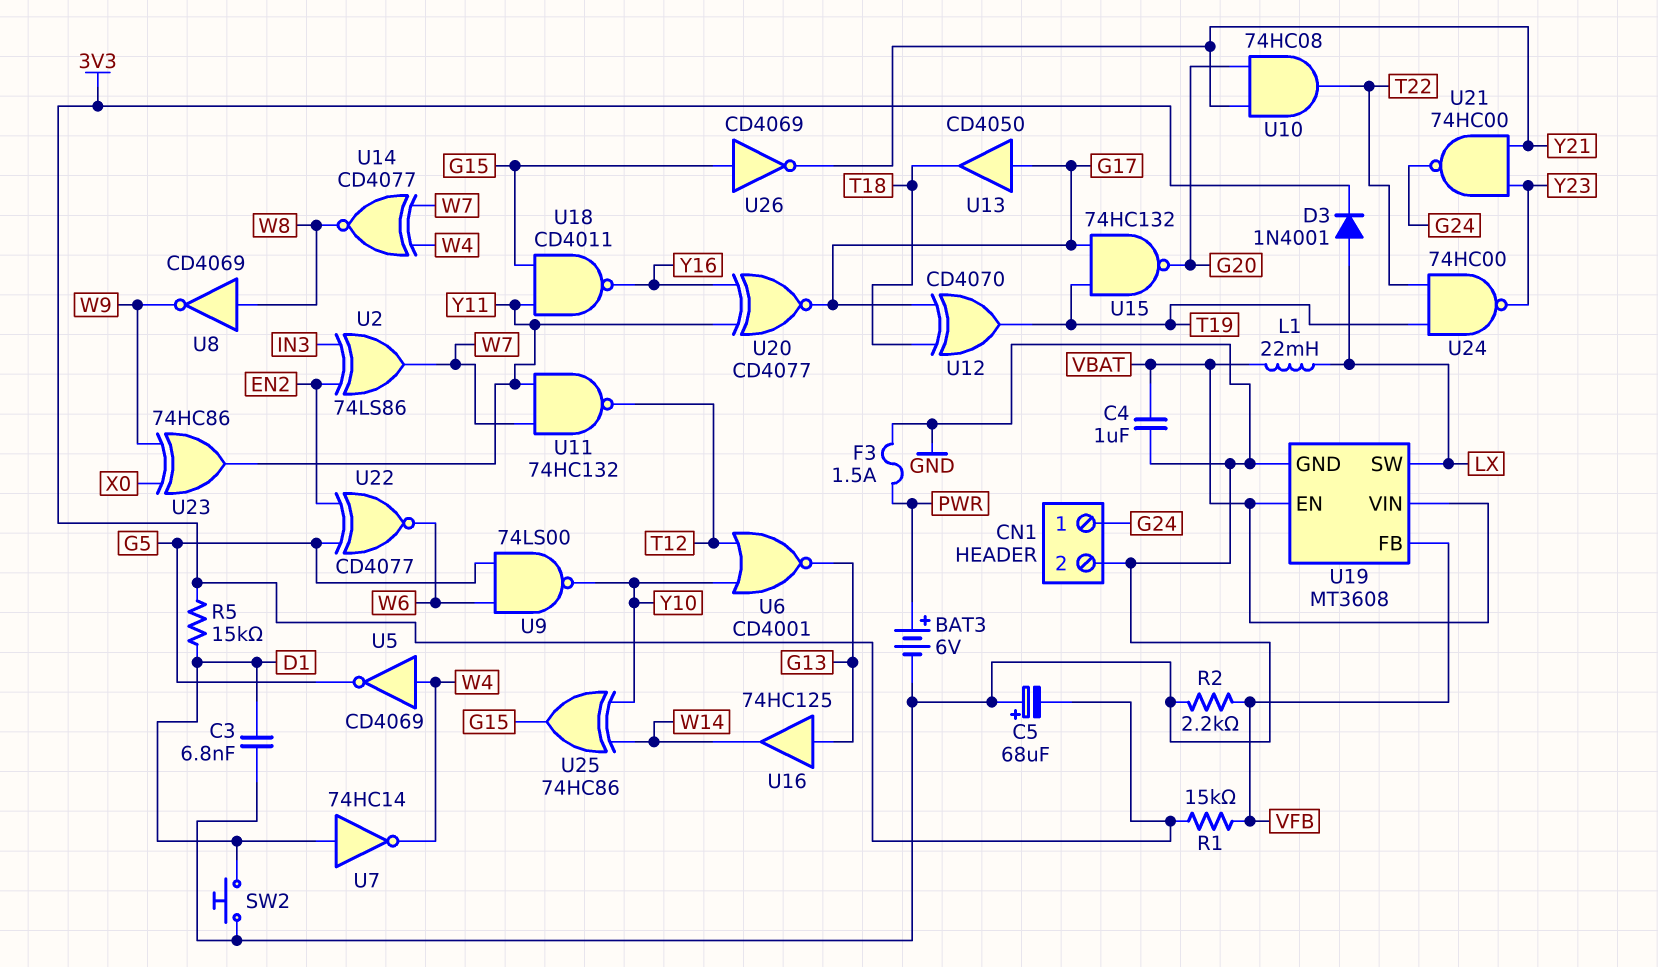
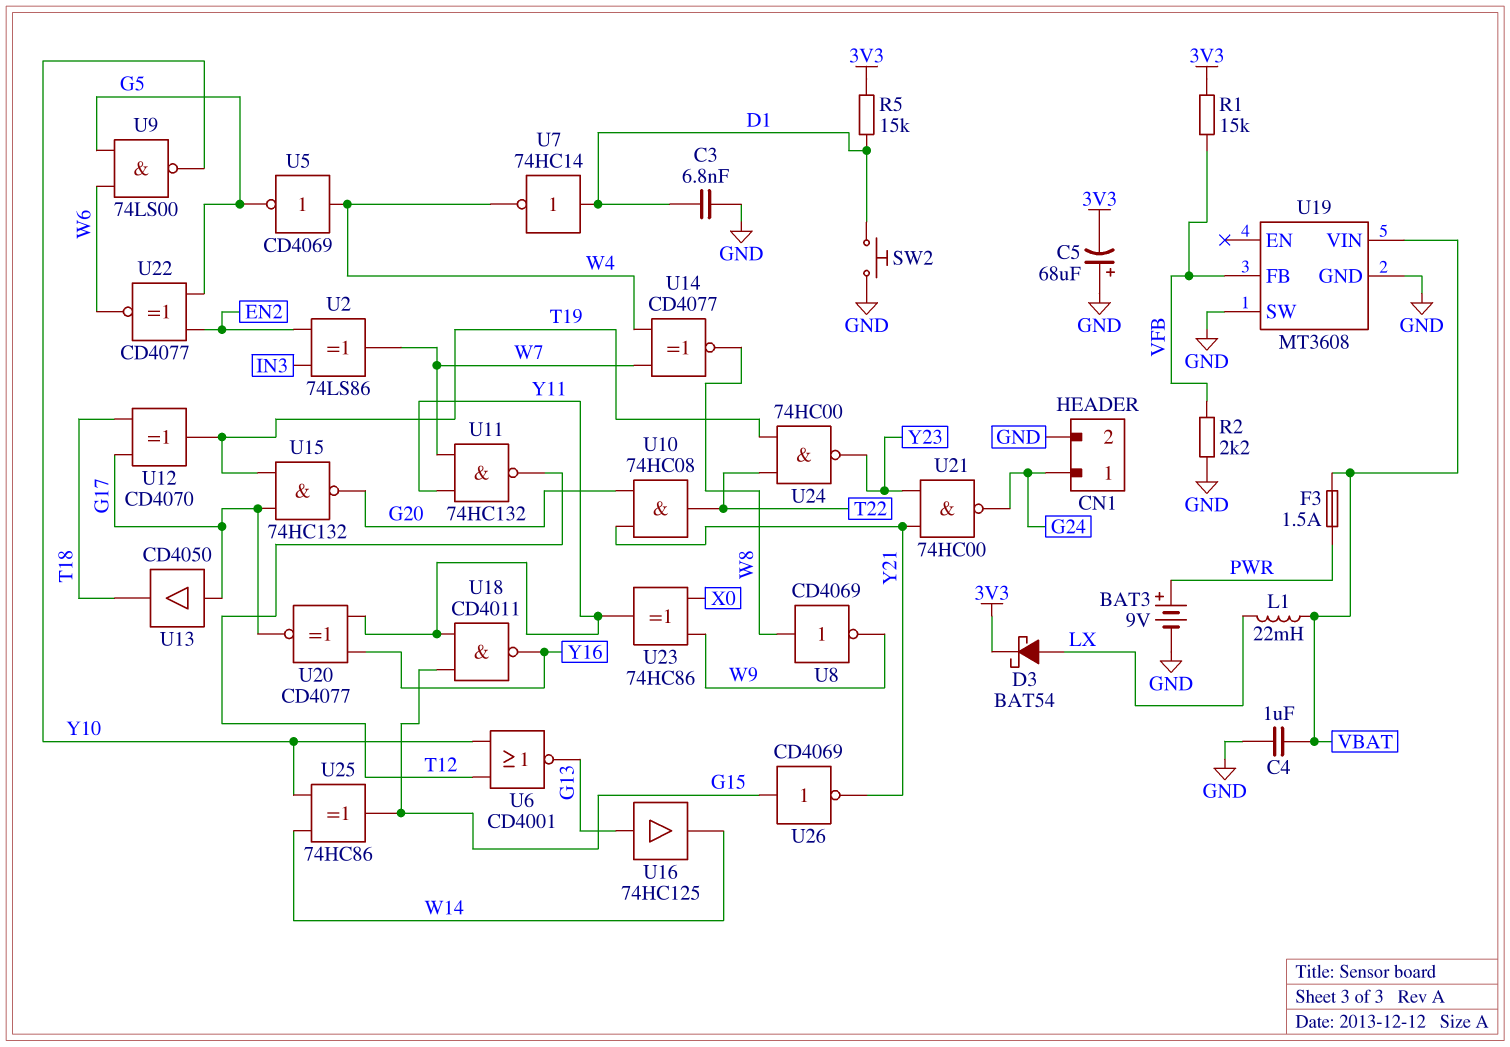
BAT3: 6V (plus PWR, minus GND) -> 9V (plus PWR, minus GND)
D3: diode 1N4001 (A LX, K 3V3) -> schottky BAT54 (A LX, K 3V3)
F3: 1.5A (GND, PWR) -> 1.5A (PWR, VBAT)
U19 pin EN: VBAT -> none
U19 pin SW: LX -> GND

